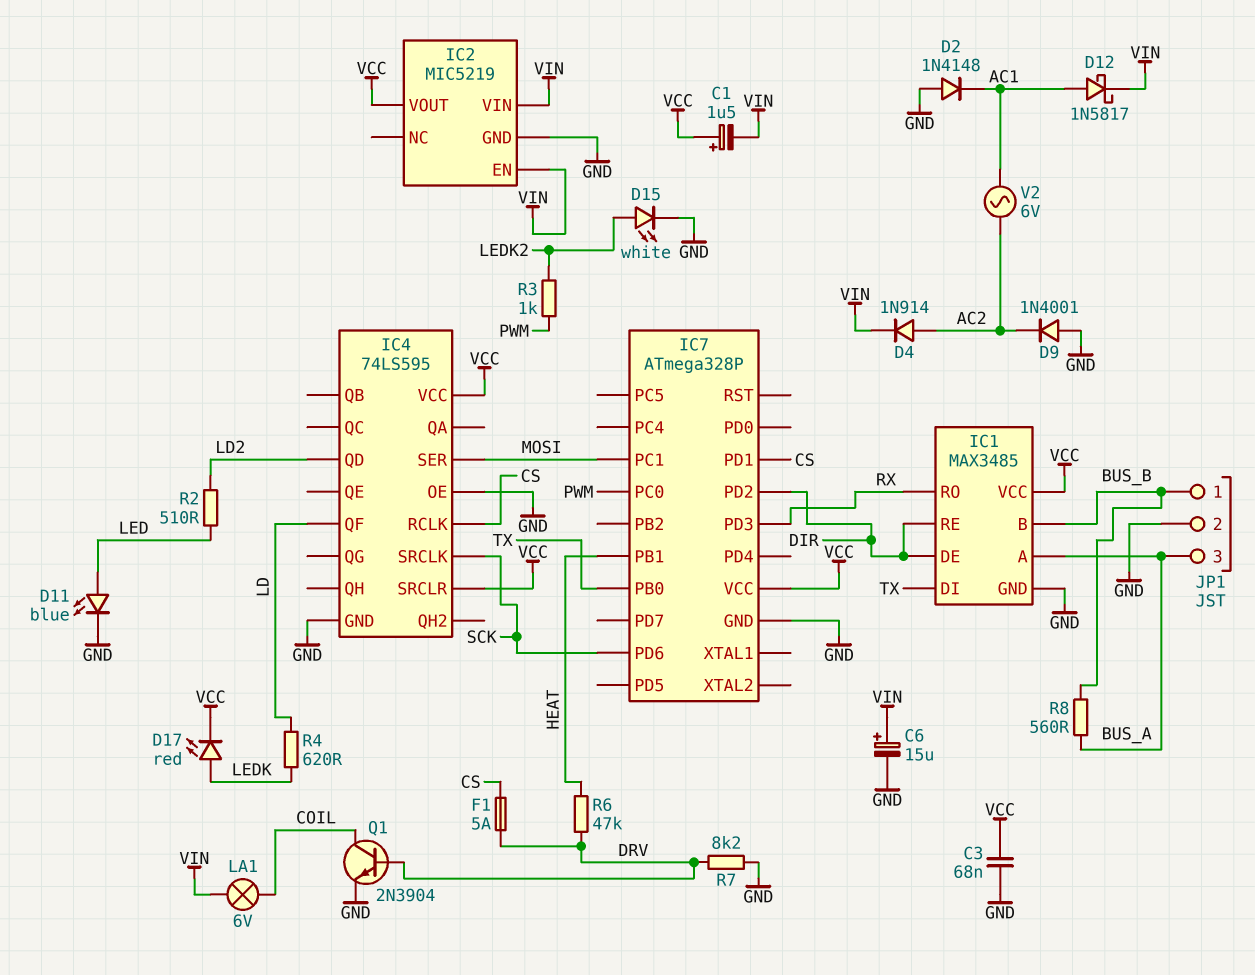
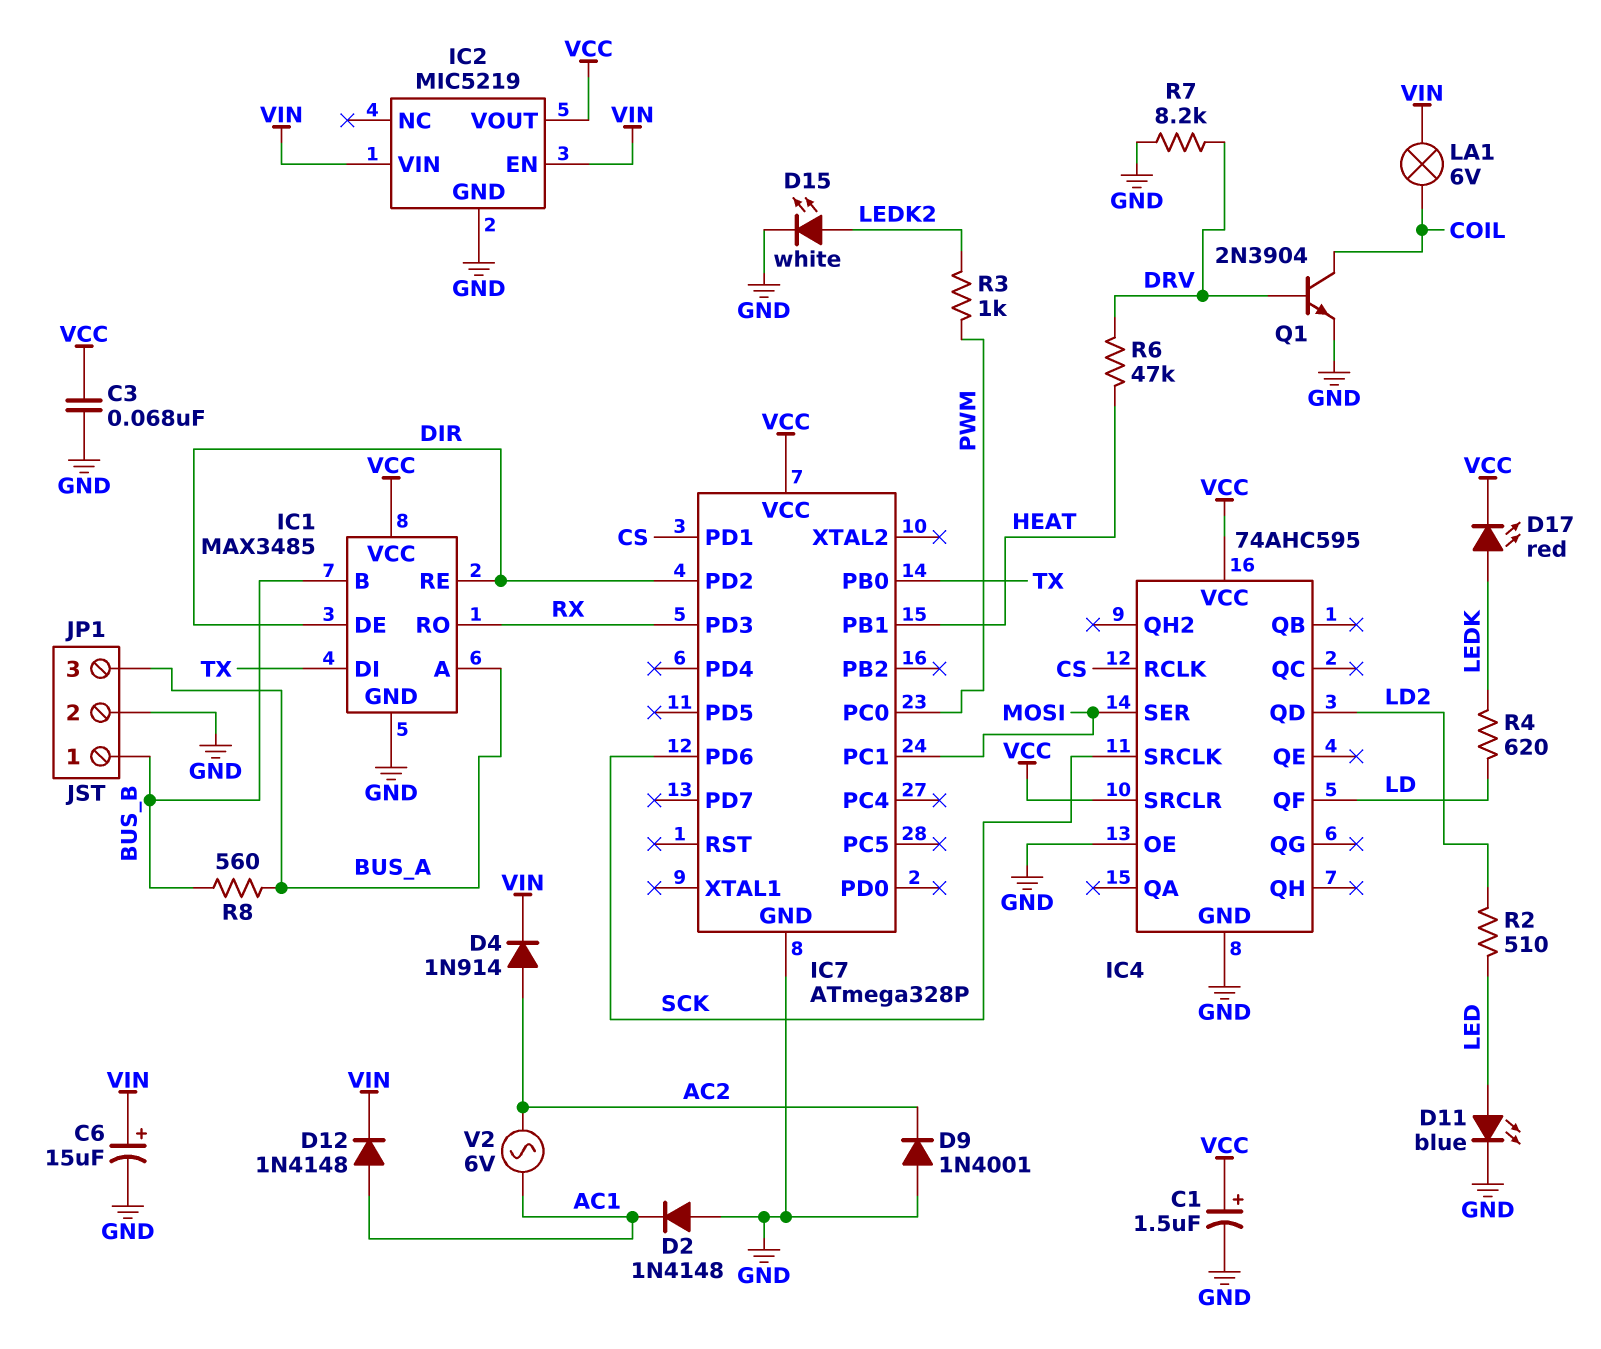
C1: 1.5uF (plus VCC, minus VIN) -> 1.5uF (plus VCC, minus GND)
D12: schottky 1N5817 (A AC1, K VIN) -> diode 1N4148 (A AC1, K VIN)
F1: 5A (CS, DRV) -> none
IC4: 74LS595 -> 74AHC595

